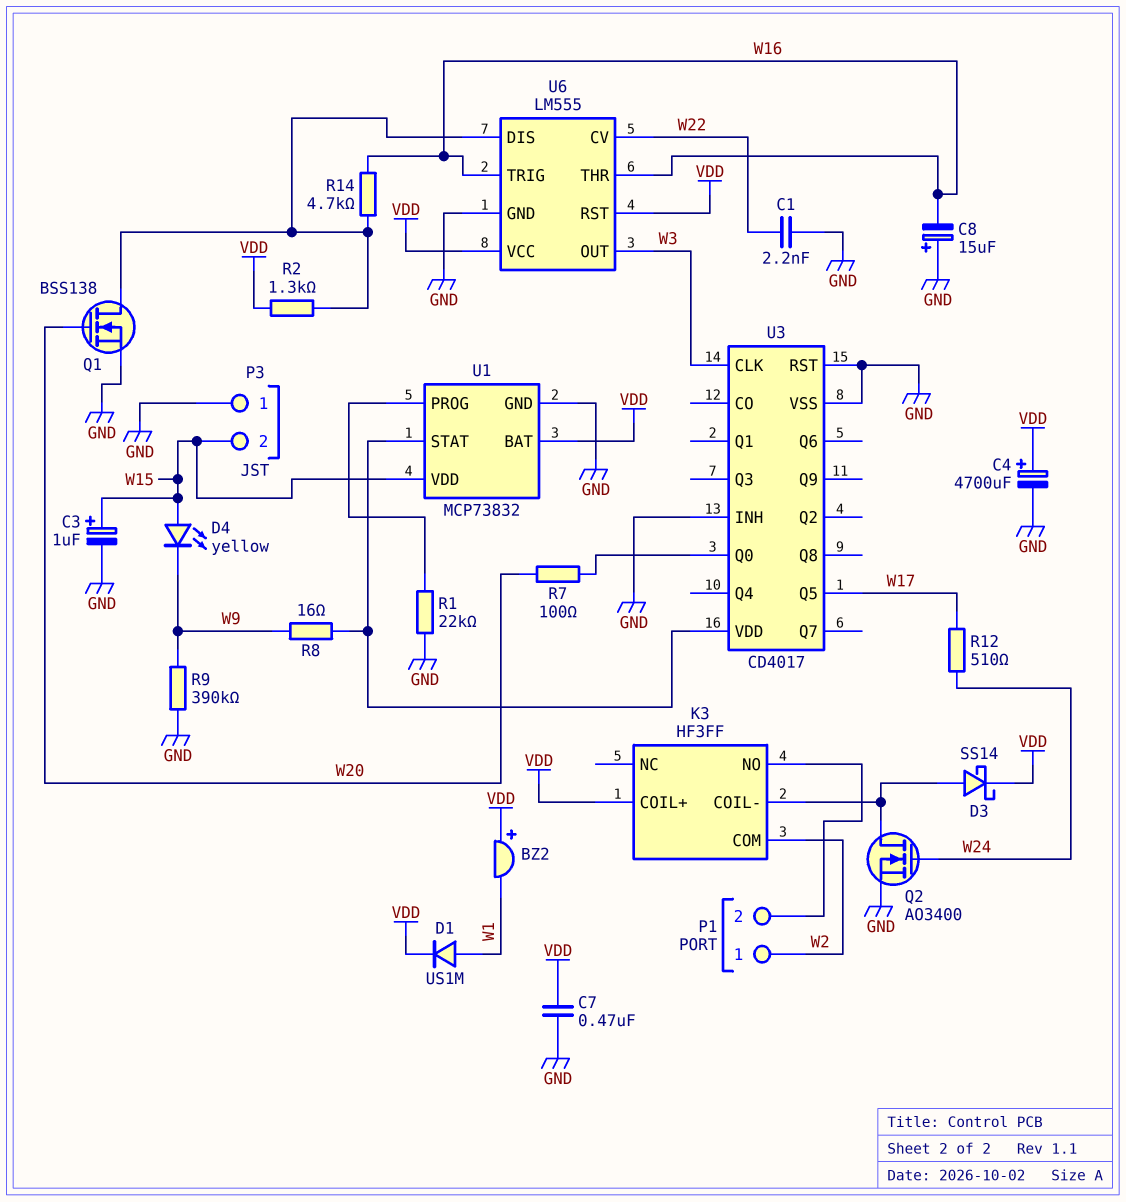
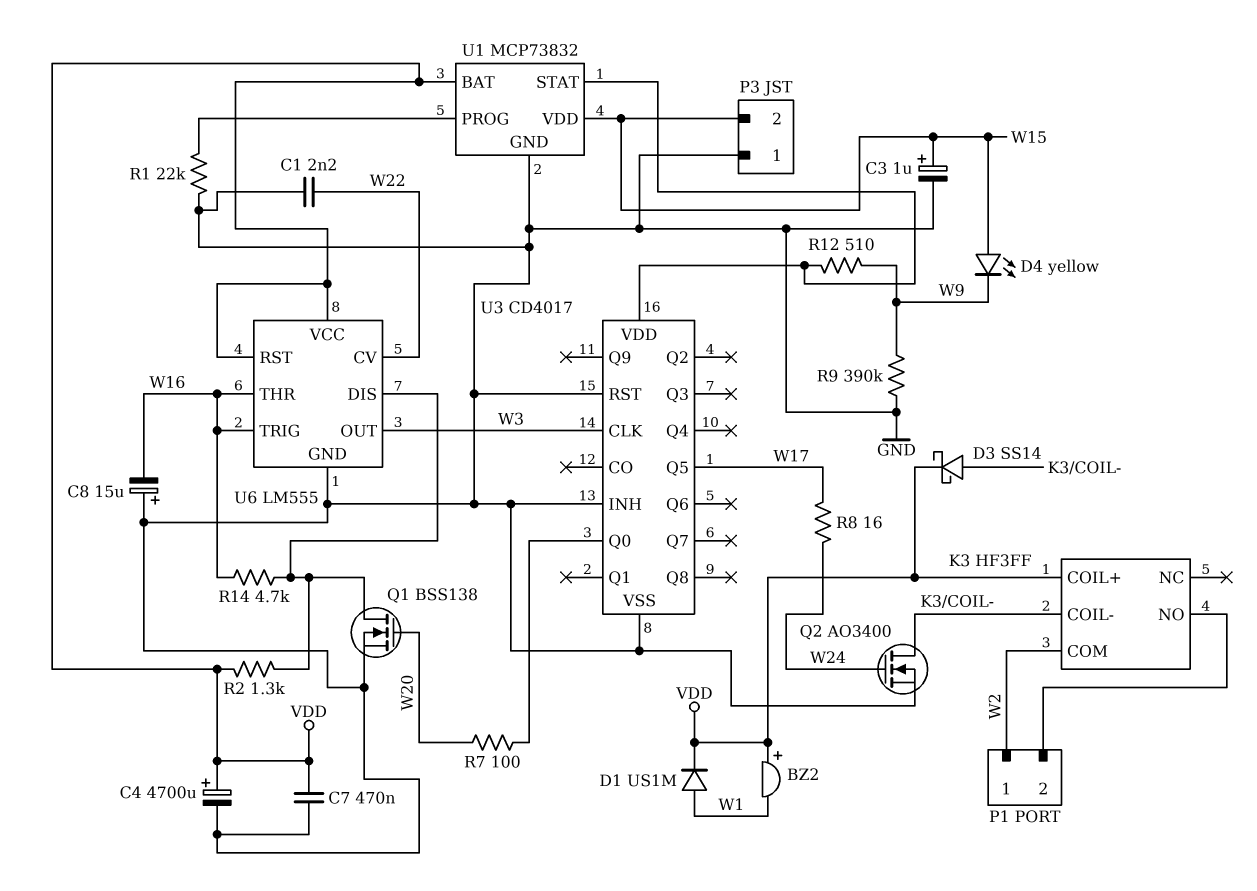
R8: 16 (U1/STAT, W9) -> 16 (W17, W24)
R12: 510 (W17, W24) -> 510 (U1/STAT, W9)

